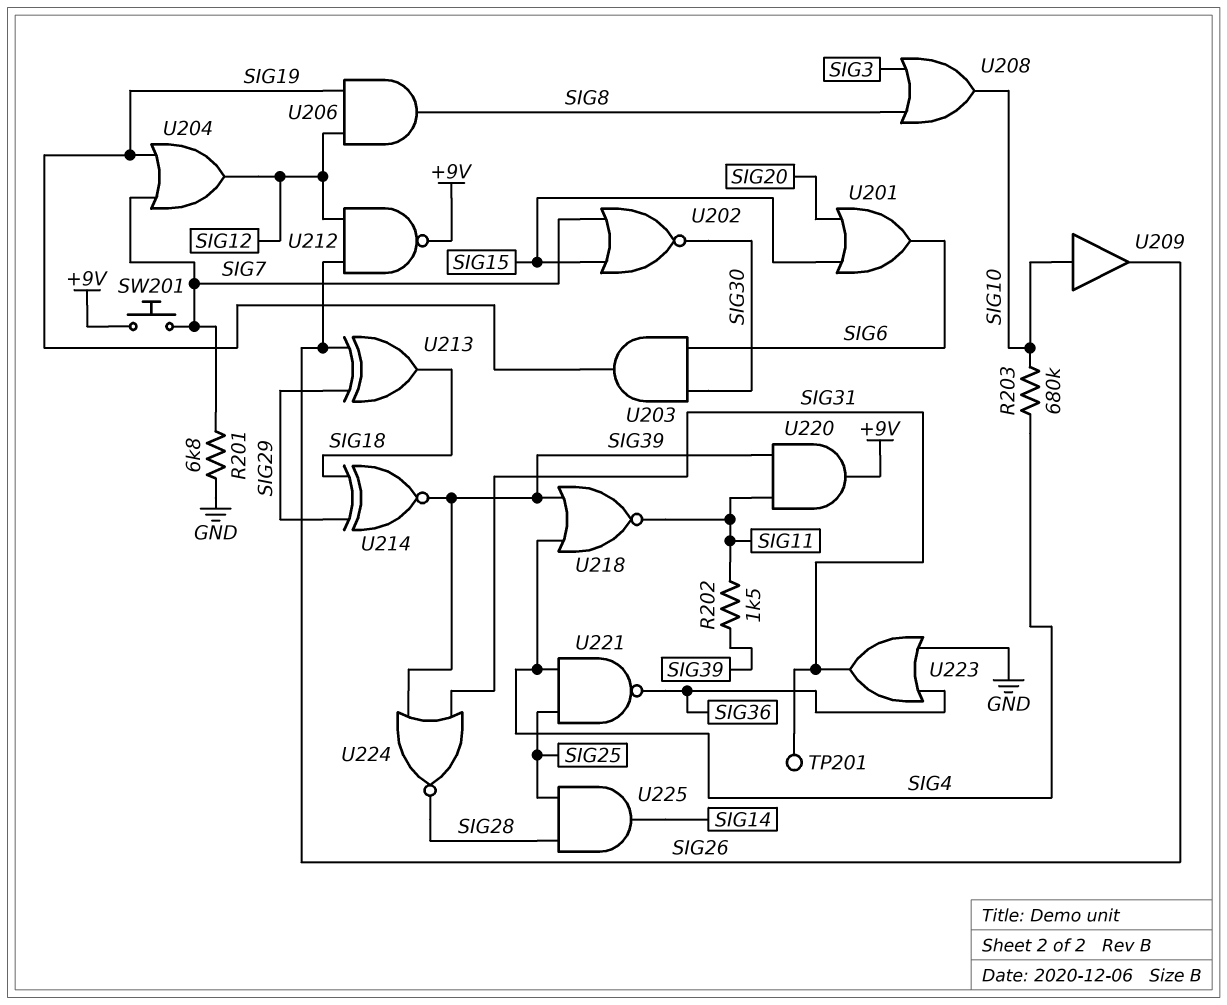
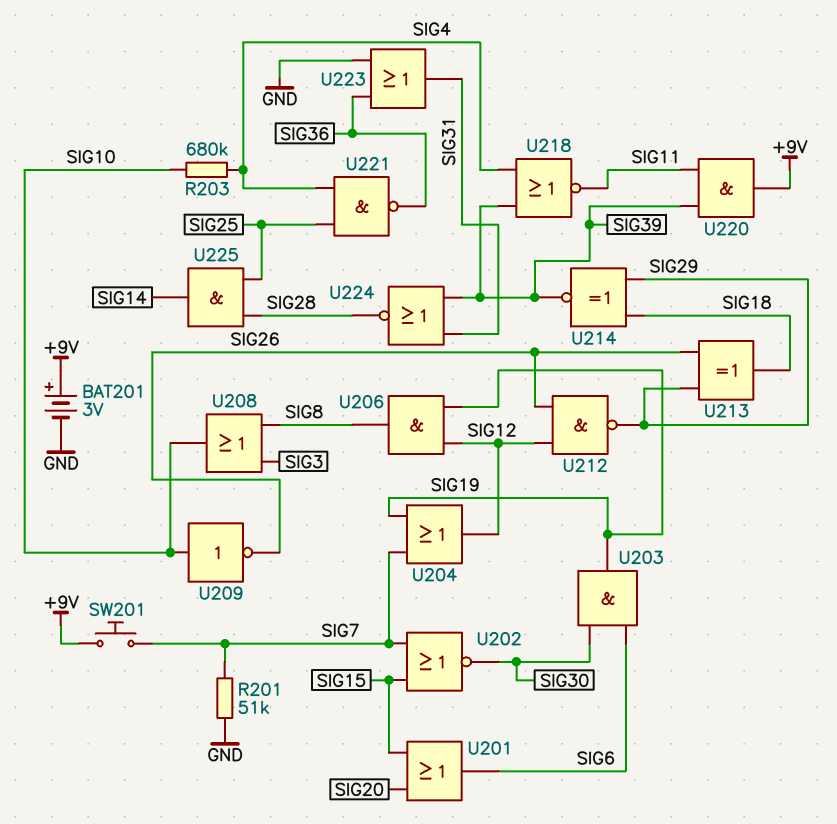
BAT201: none -> 3V (plus +9V, minus GND)
R201: 6.8k (GND, SIG7) -> 51k (GND, SIG7)
R202: 1.5k (SIG11, SIG39) -> none
TP201: test point (SIG31) -> none
U209: buffer (in SIG10, out SIG26) -> NOT (in SIG10, out SIG26)
U212: NAND (in SIG12, in SIG26, out +9V) -> NAND (in SIG12, in SIG26, out SIG29)

